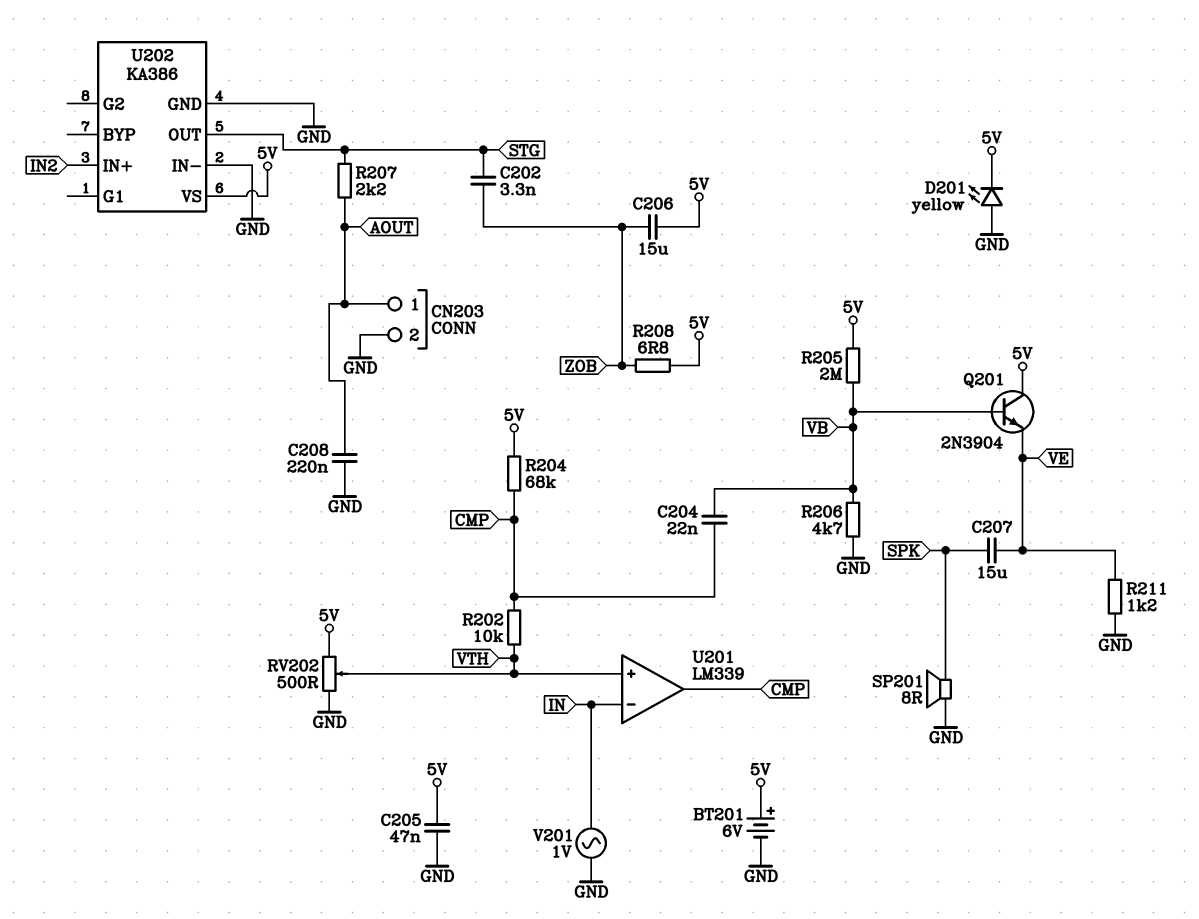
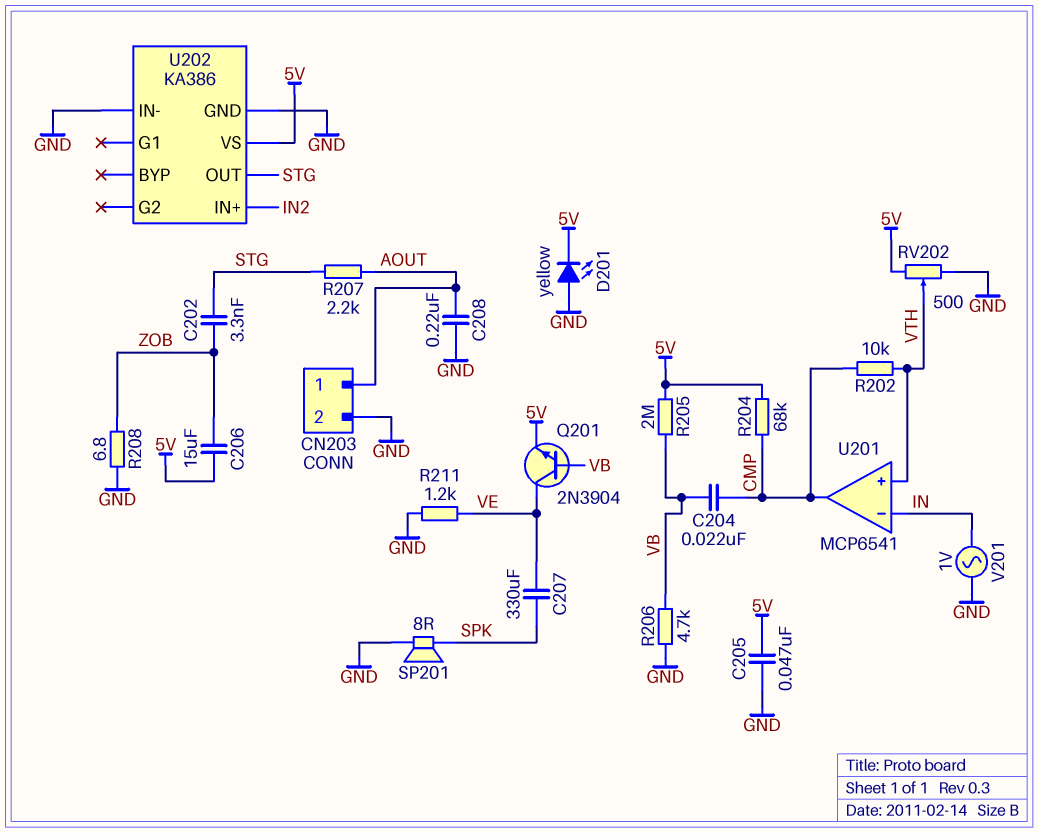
BT201: 6V (plus 5V, minus GND) -> none
C207: 15uF (SPK, VE) -> 330uF (SPK, VE)
Q201: NPN 2N3904 (B VB, C 5V, E VE) -> NPN 2N3904 (B VB, C VE, E 5V)
R208: 6.8 (5V, ZOB) -> 6.8 (GND, ZOB)
U201: LM339 -> MCP6541

